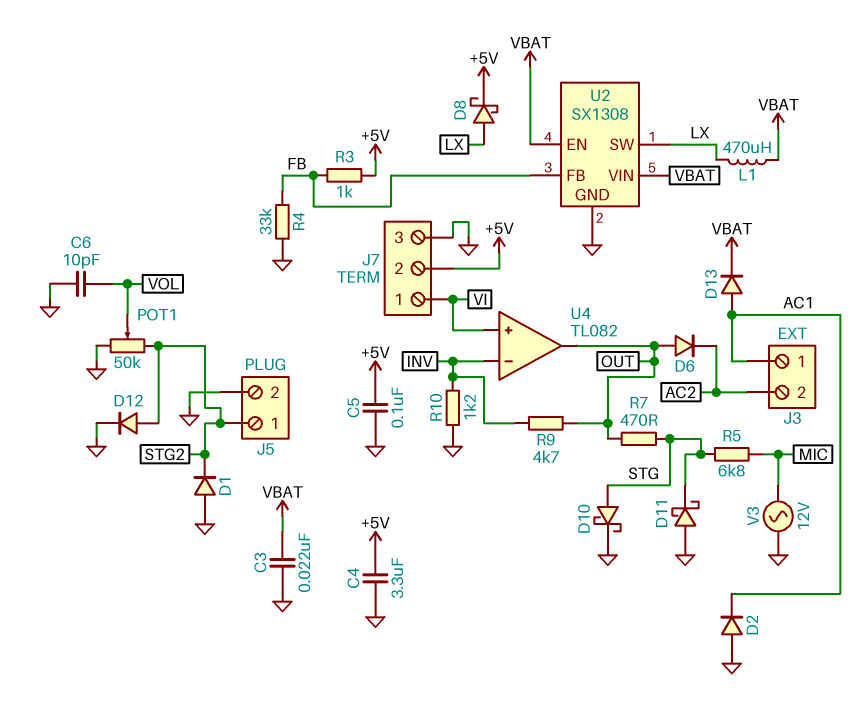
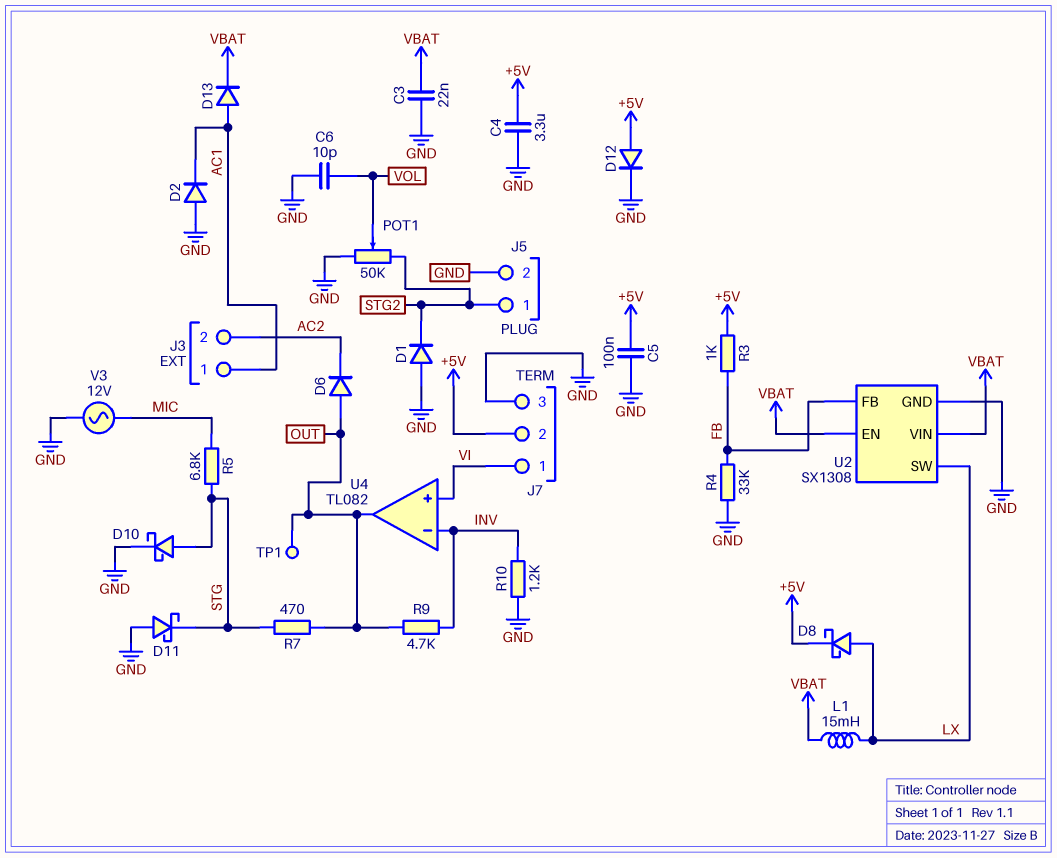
D12: diode (A STG2, K GND) -> diode (A +5V, K GND)
L1: 470uH (LX, VBAT) -> 15mH (LX, VBAT)
TP1: none -> test point (OUT)

